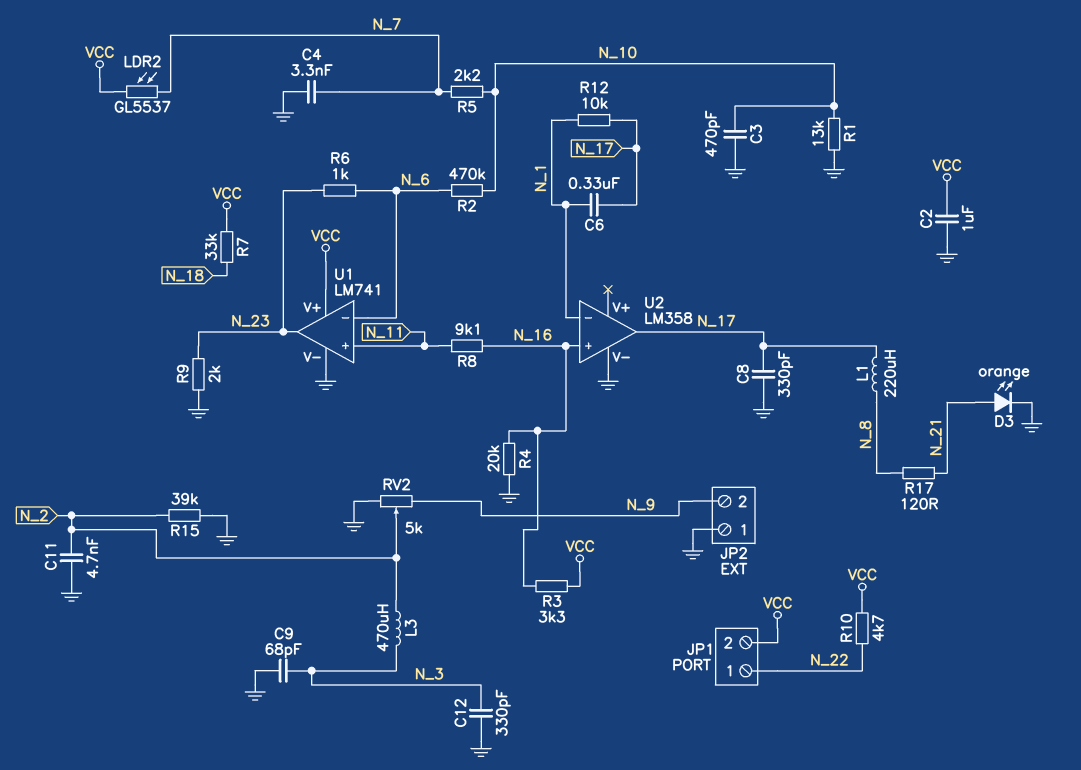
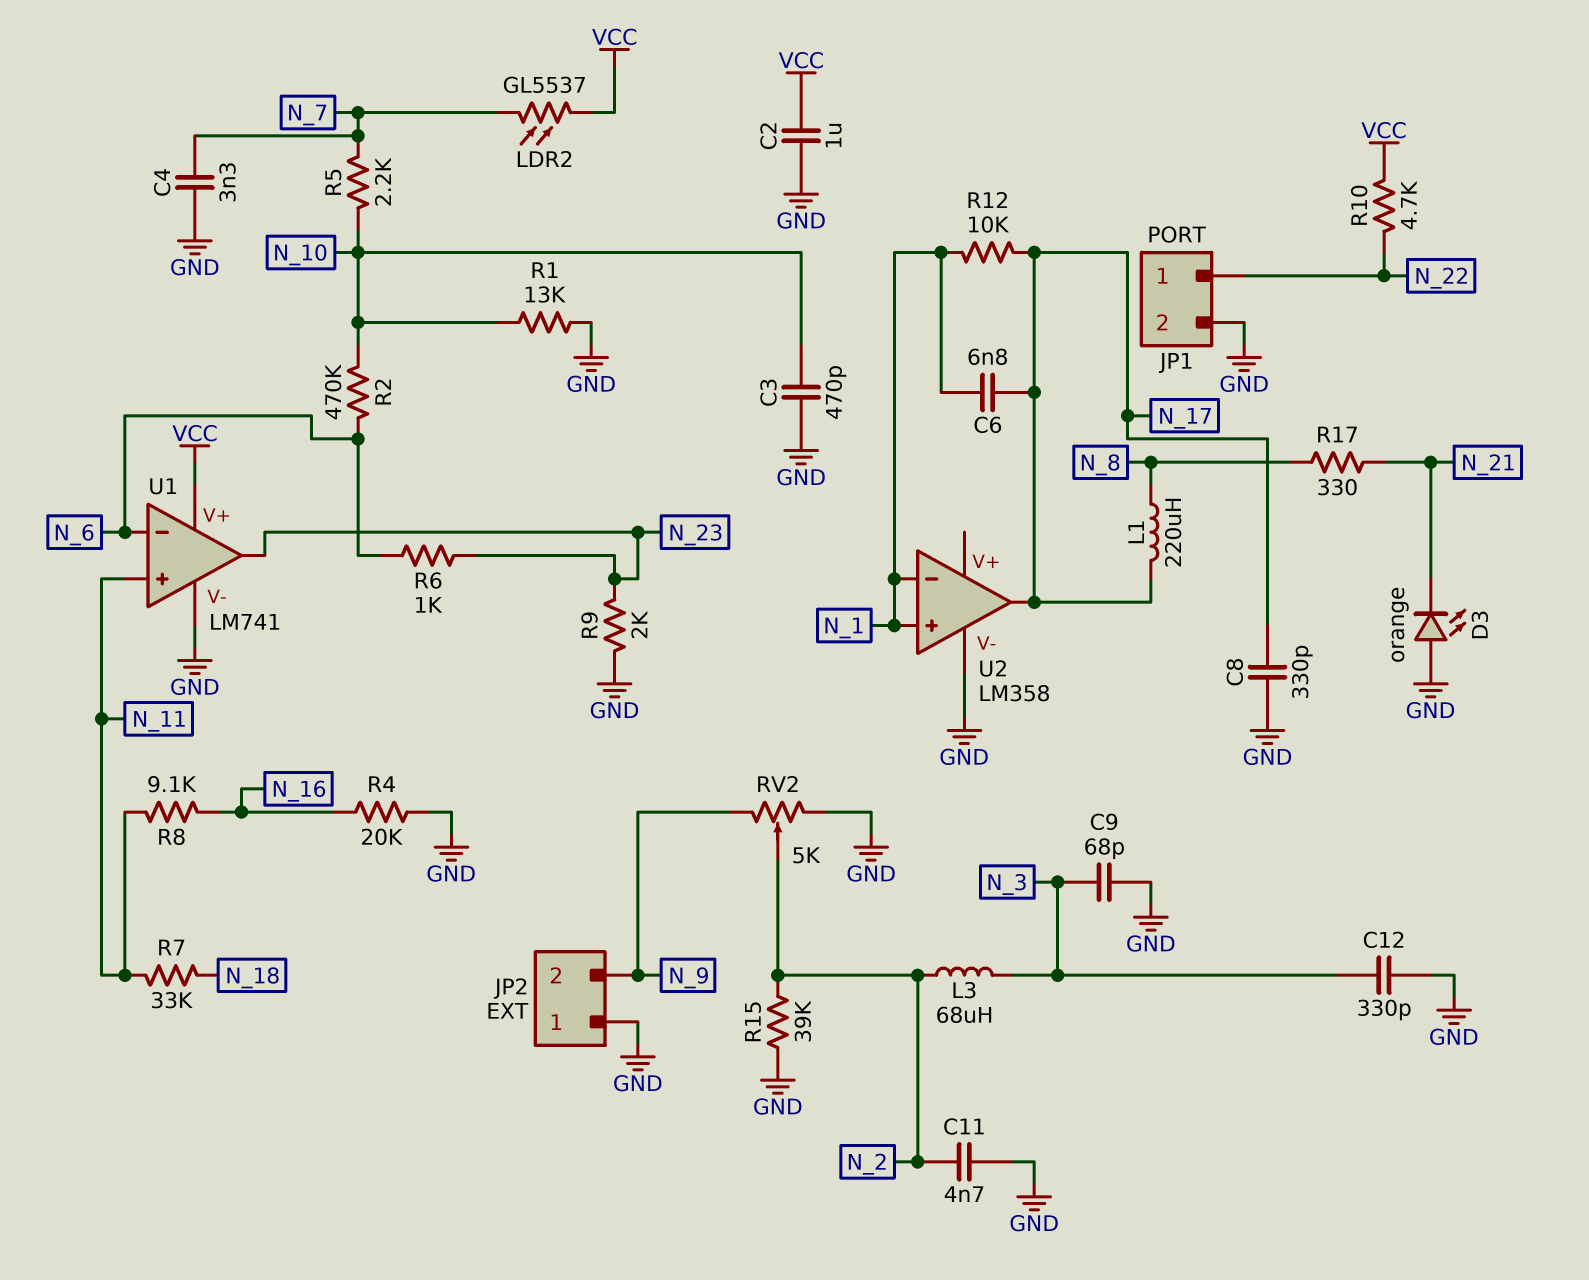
C6: 330nF (N_1, N_17) -> 6.8nF (N_1, N_17)
D3: LED orange (A N_21, K GND) -> LED orange (A GND, K N_21)
JP1 pin 2: VCC -> GND
L3: 470uH (N_2, N_3) -> 68uH (N_2, N_3)
R3: 3.3k (N_16, VCC) -> none
R7: 33k (N_18, VCC) -> 33k (N_11, N_18)
R17: 120 (N_8, N_21) -> 330 (N_8, N_21)
U2 pin in+: N_16 -> N_1

